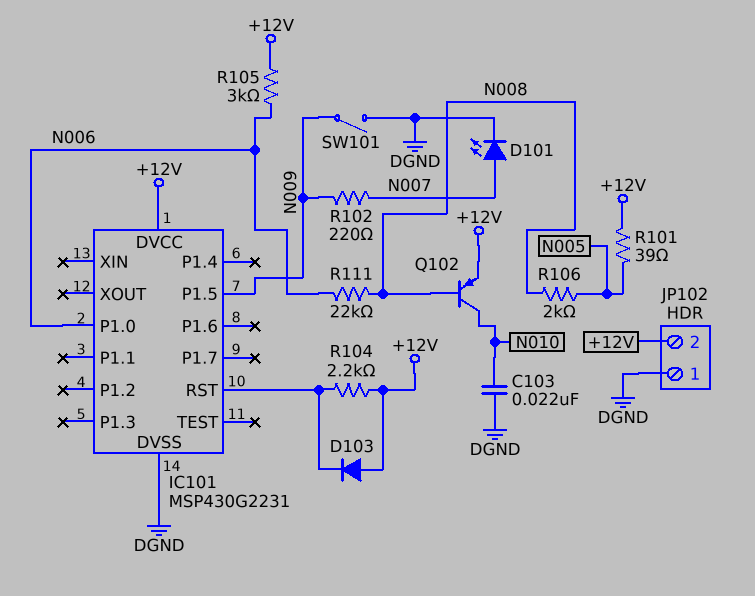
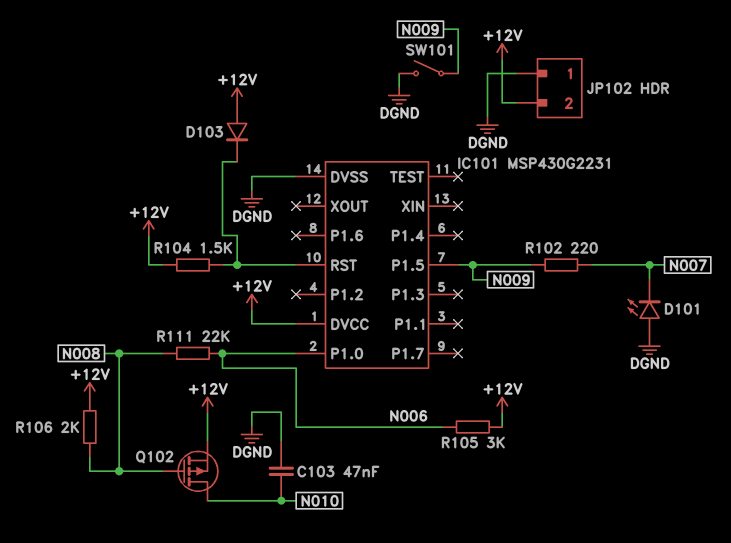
C103: 22nF (DGND, N010) -> 47nF (DGND, N010)
D101: LED (A N007, K DGND) -> LED (A DGND, K N007)
Q102: PNP (B N008, C N010, E +12V) -> PMOS (G N008, D N010, S +12V)
R101: 39 (+12V, N005) -> none
R104: 2.2k (+12V, IC101/RST) -> 1.5k (+12V, IC101/RST)
R106: 2k (N005, N008) -> 2k (+12V, N008)

